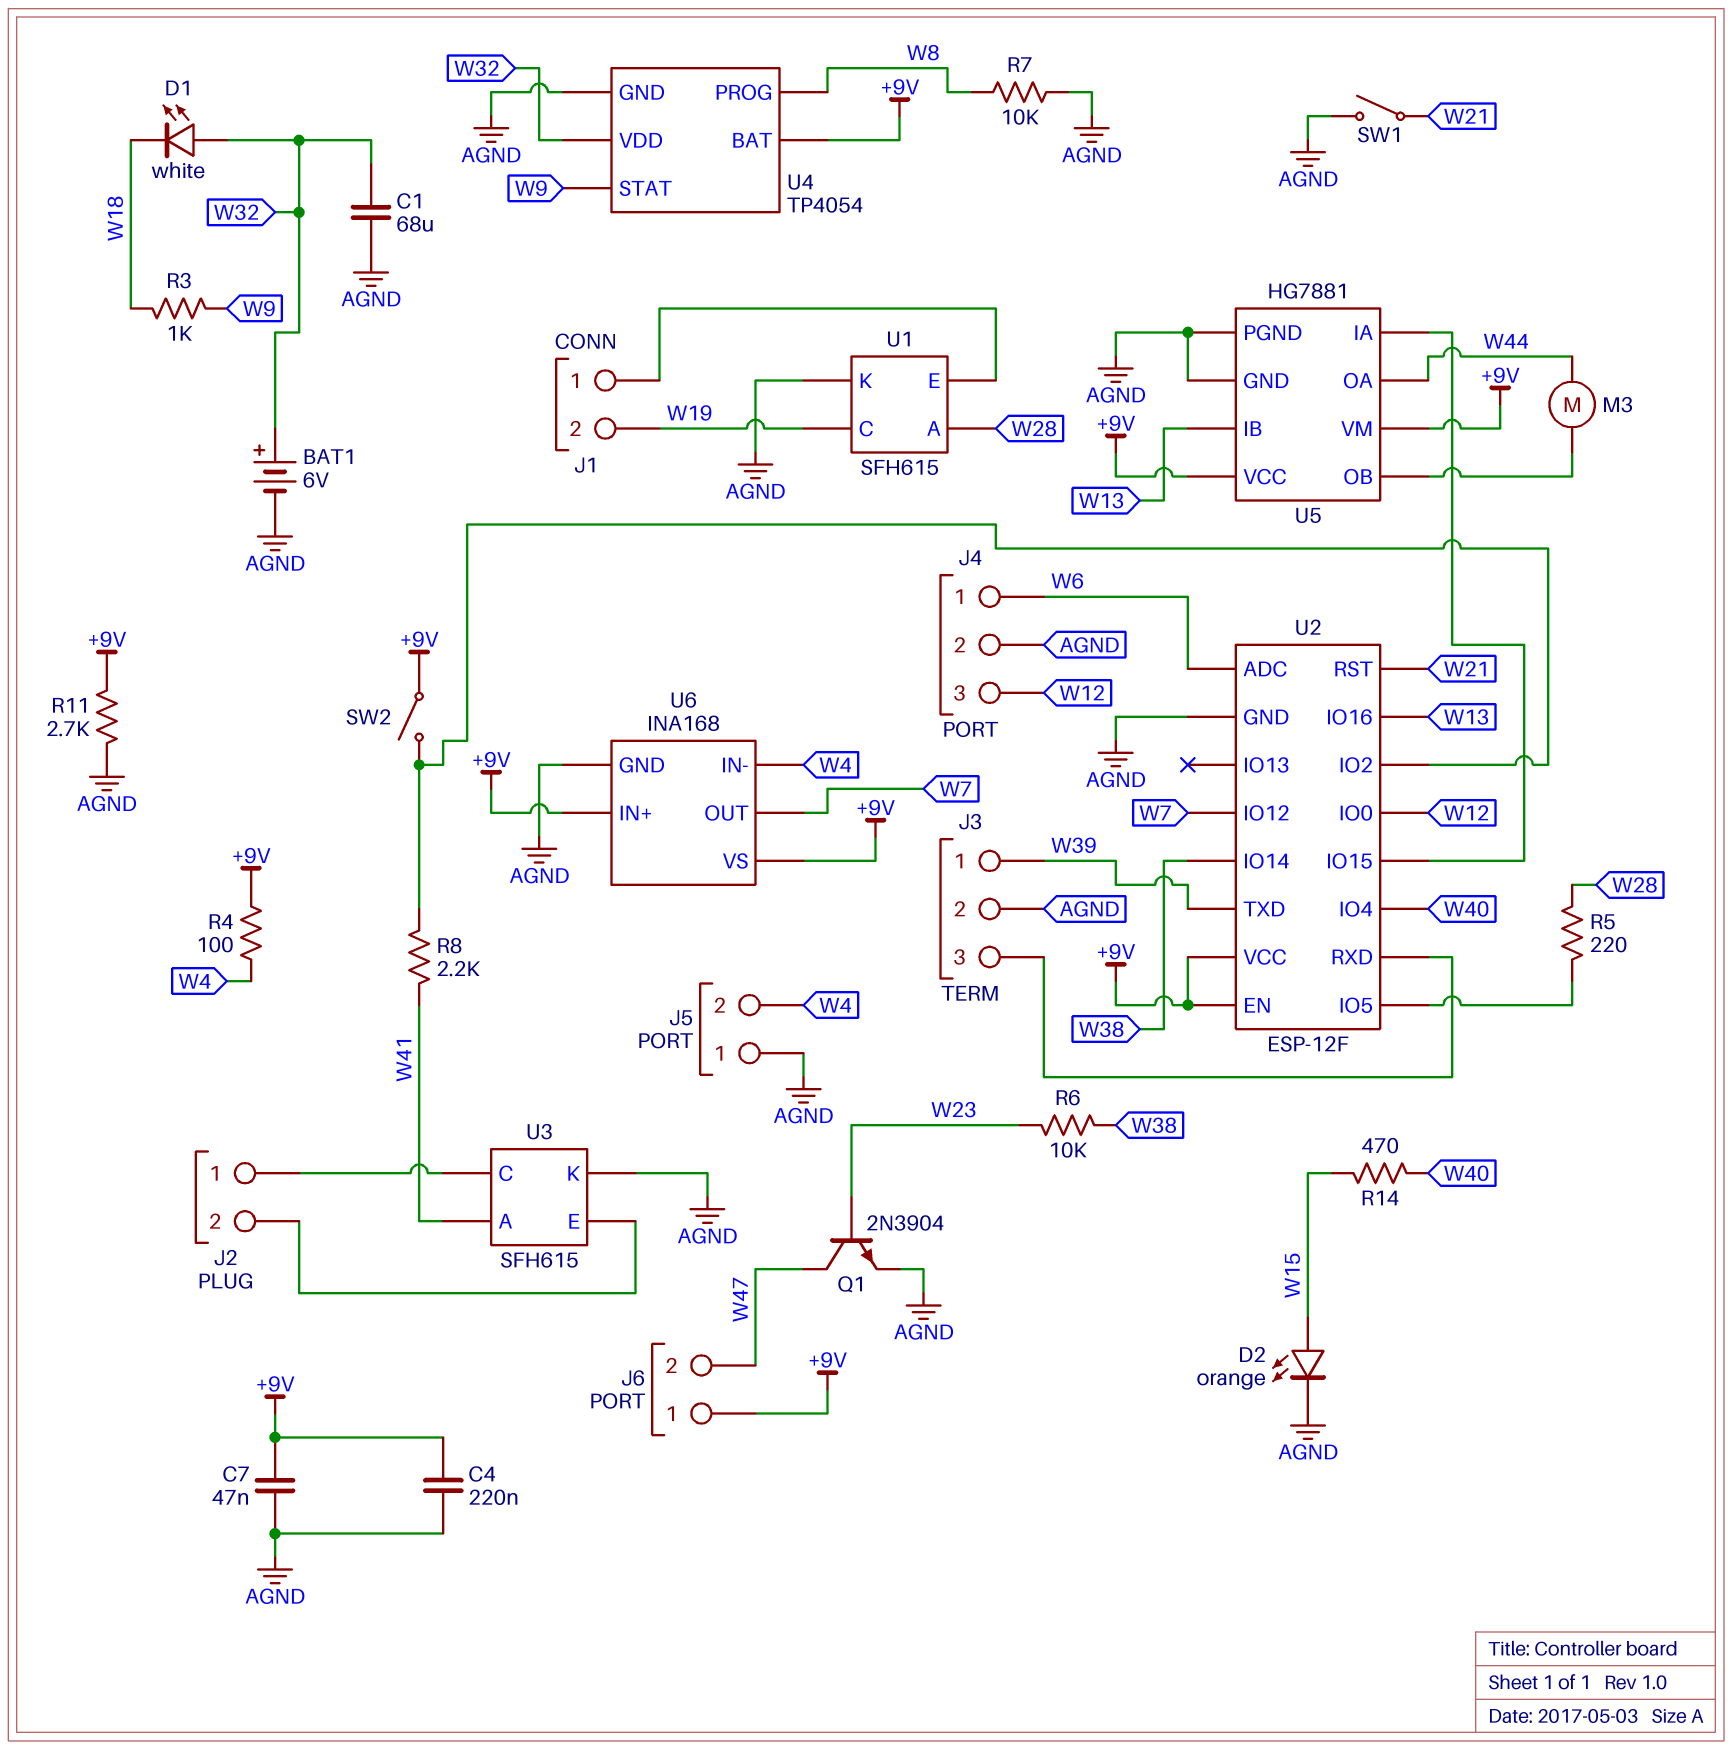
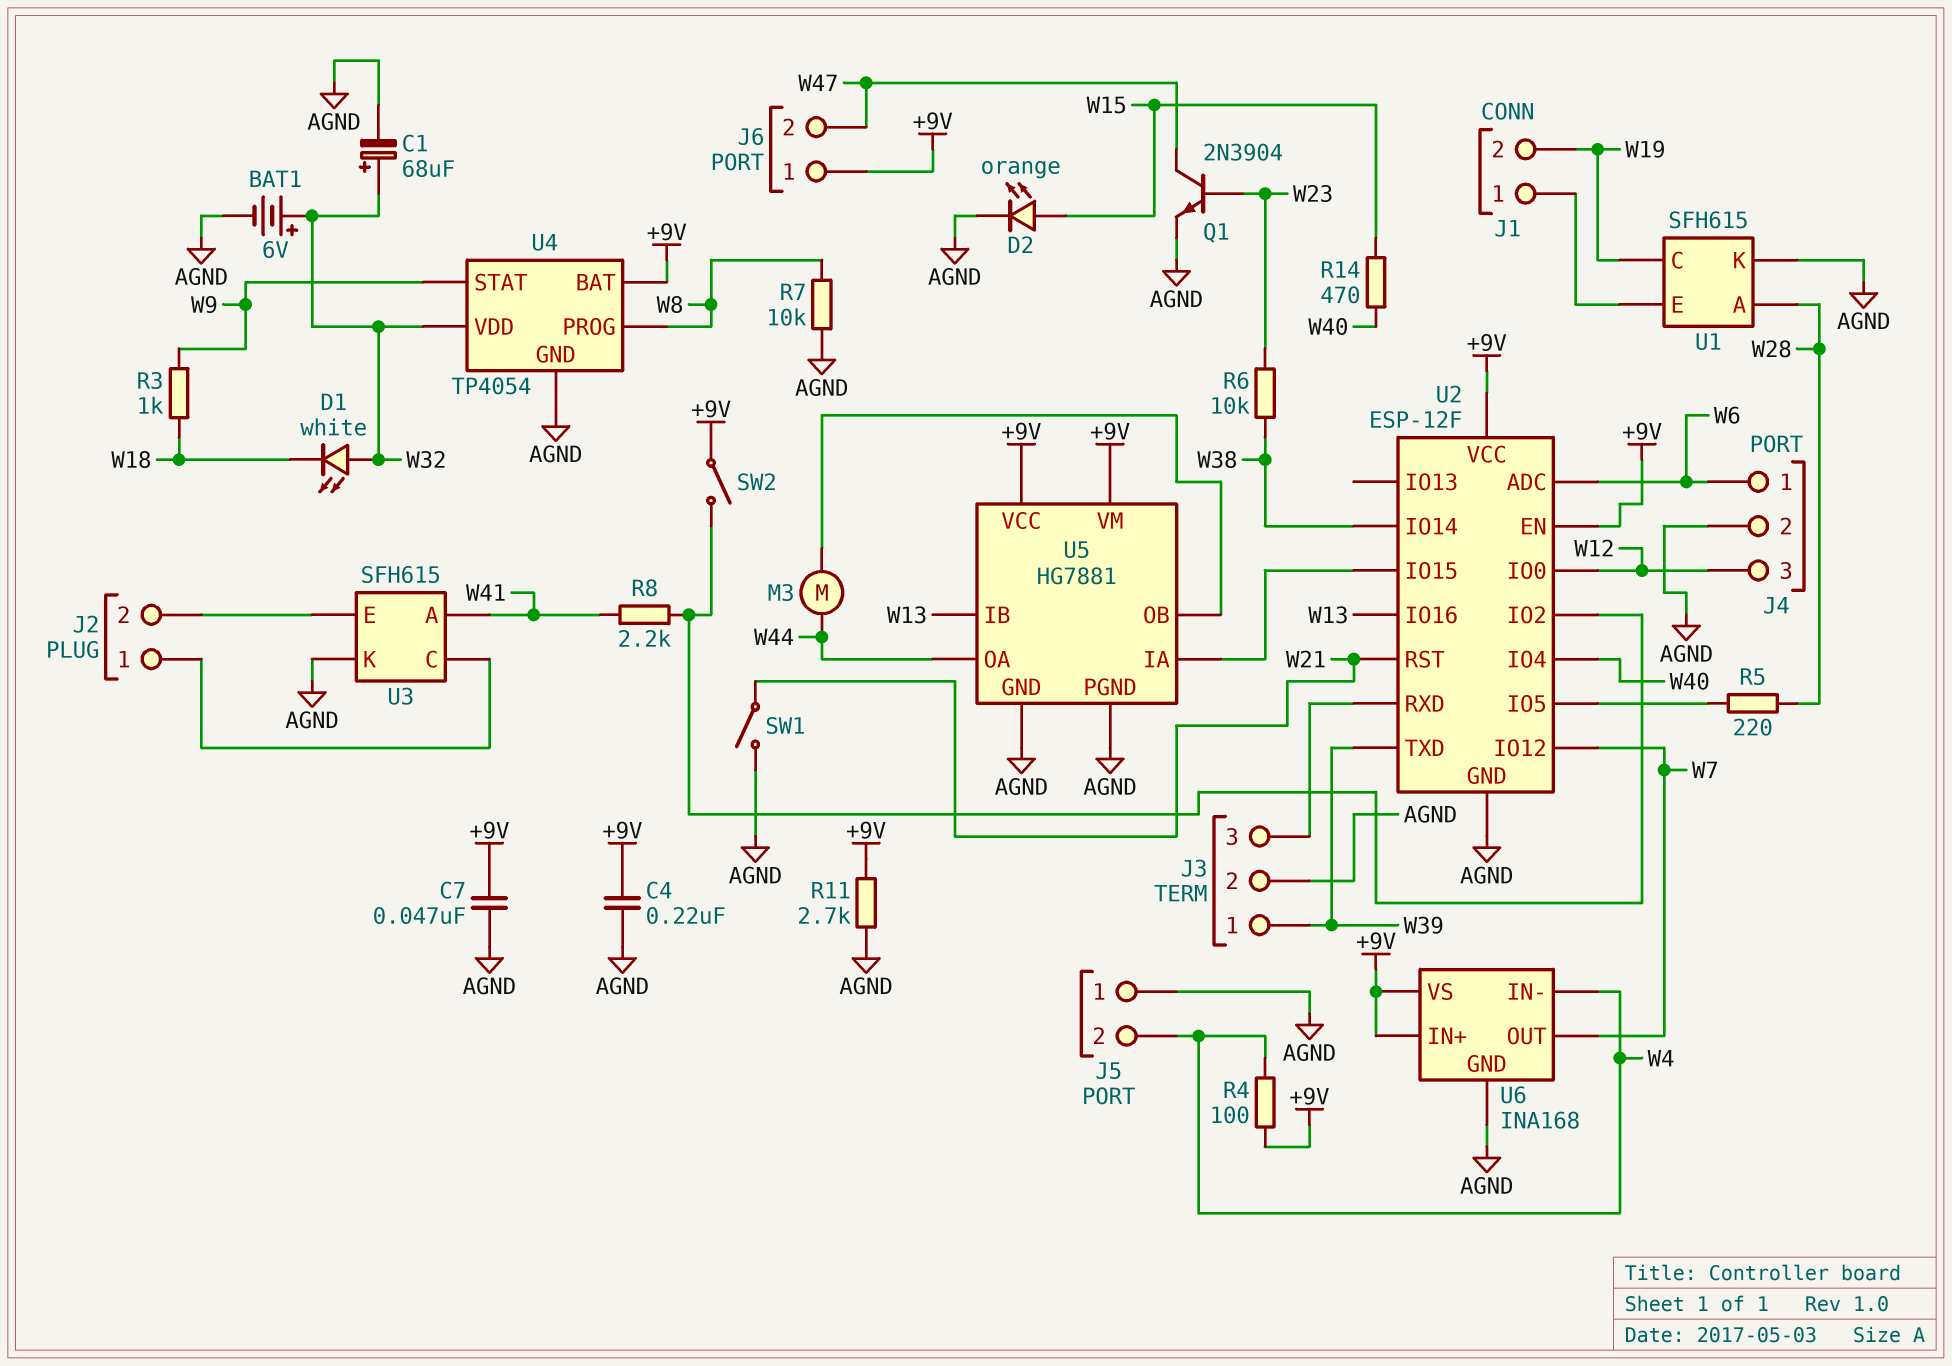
C1: 68uF (AGND, W32) -> 68uF (plus W32, minus AGND)

